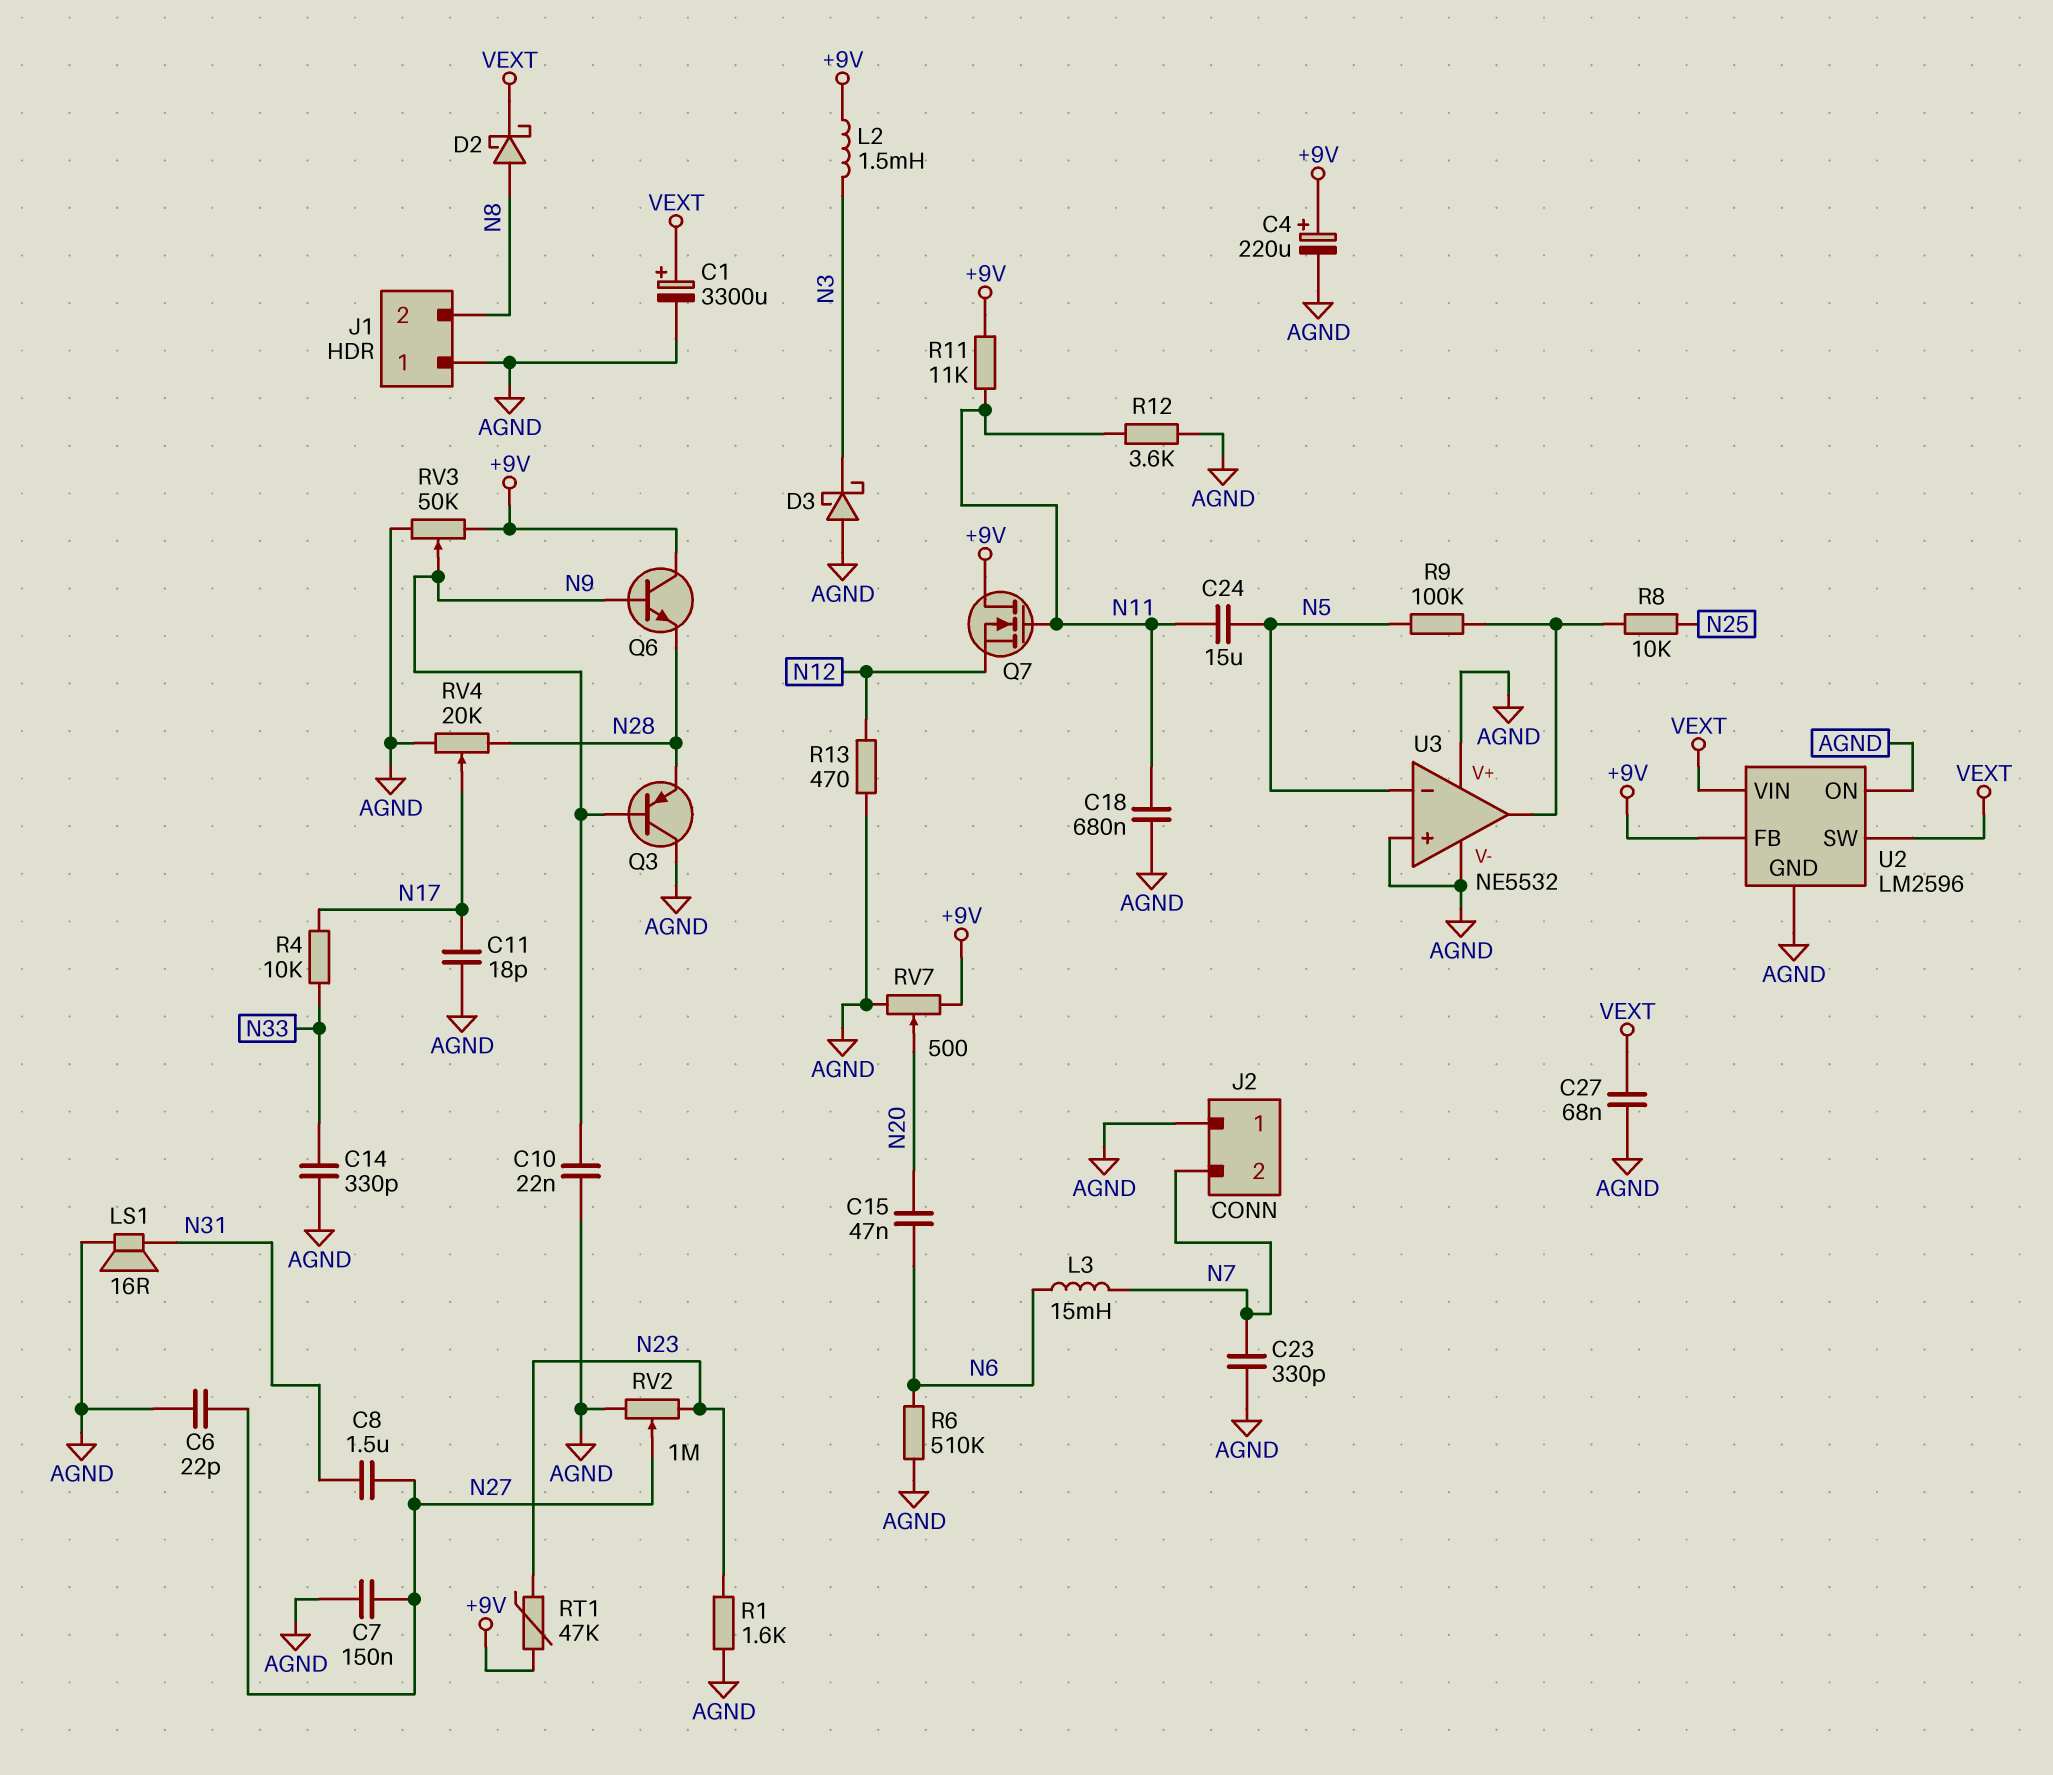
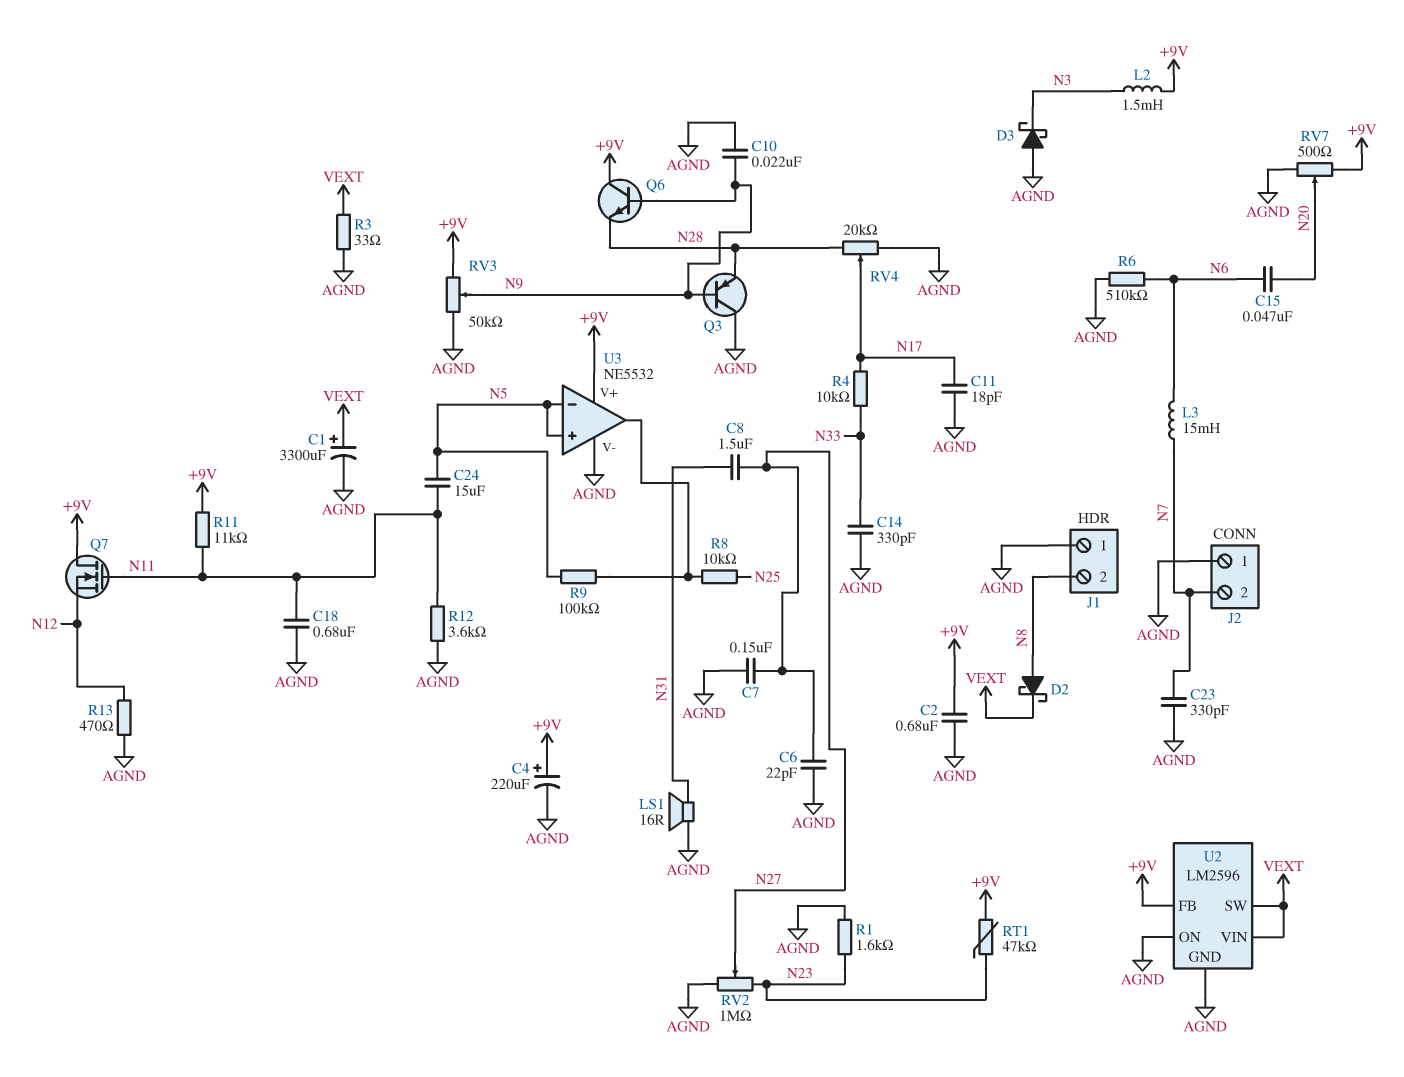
C2: none -> 680nF (+9V, AGND)
C27: 68nF (AGND, VEXT) -> none
R3: none -> 33 (AGND, VEXT)
U3 pin V+: AGND -> +9V
U3 pin in+: AGND -> N5

